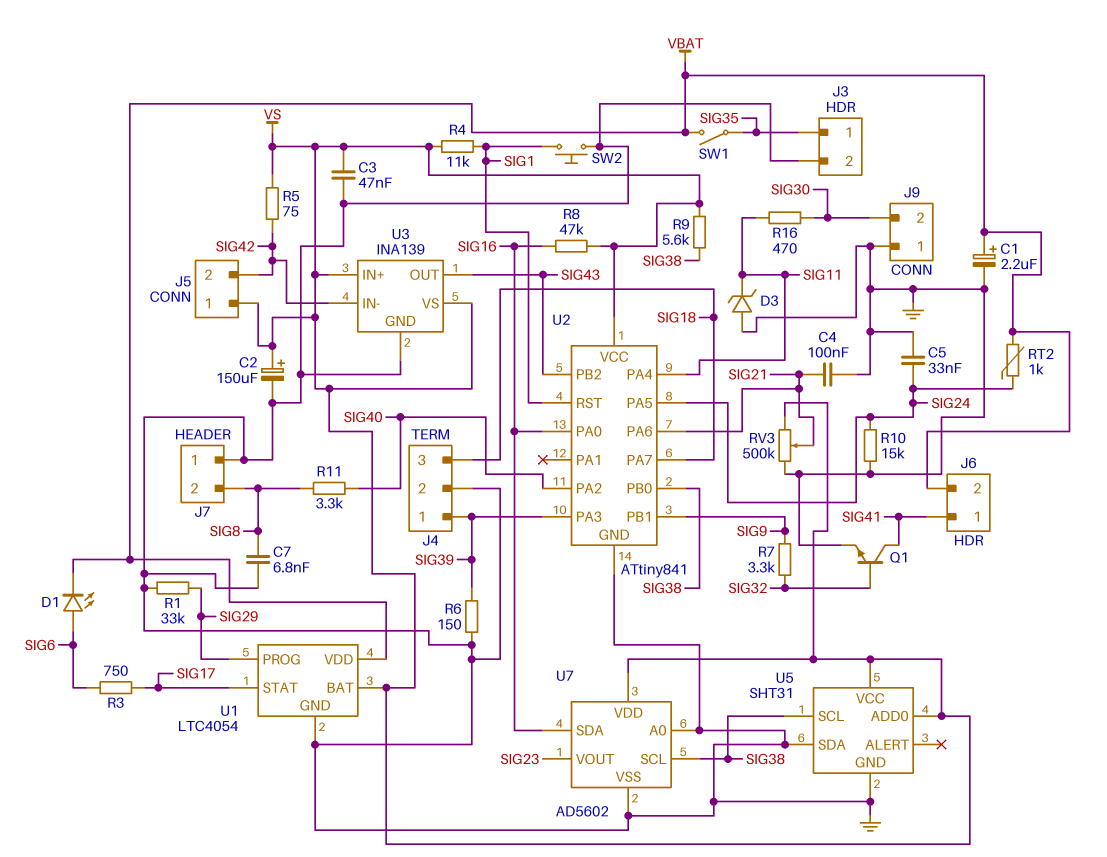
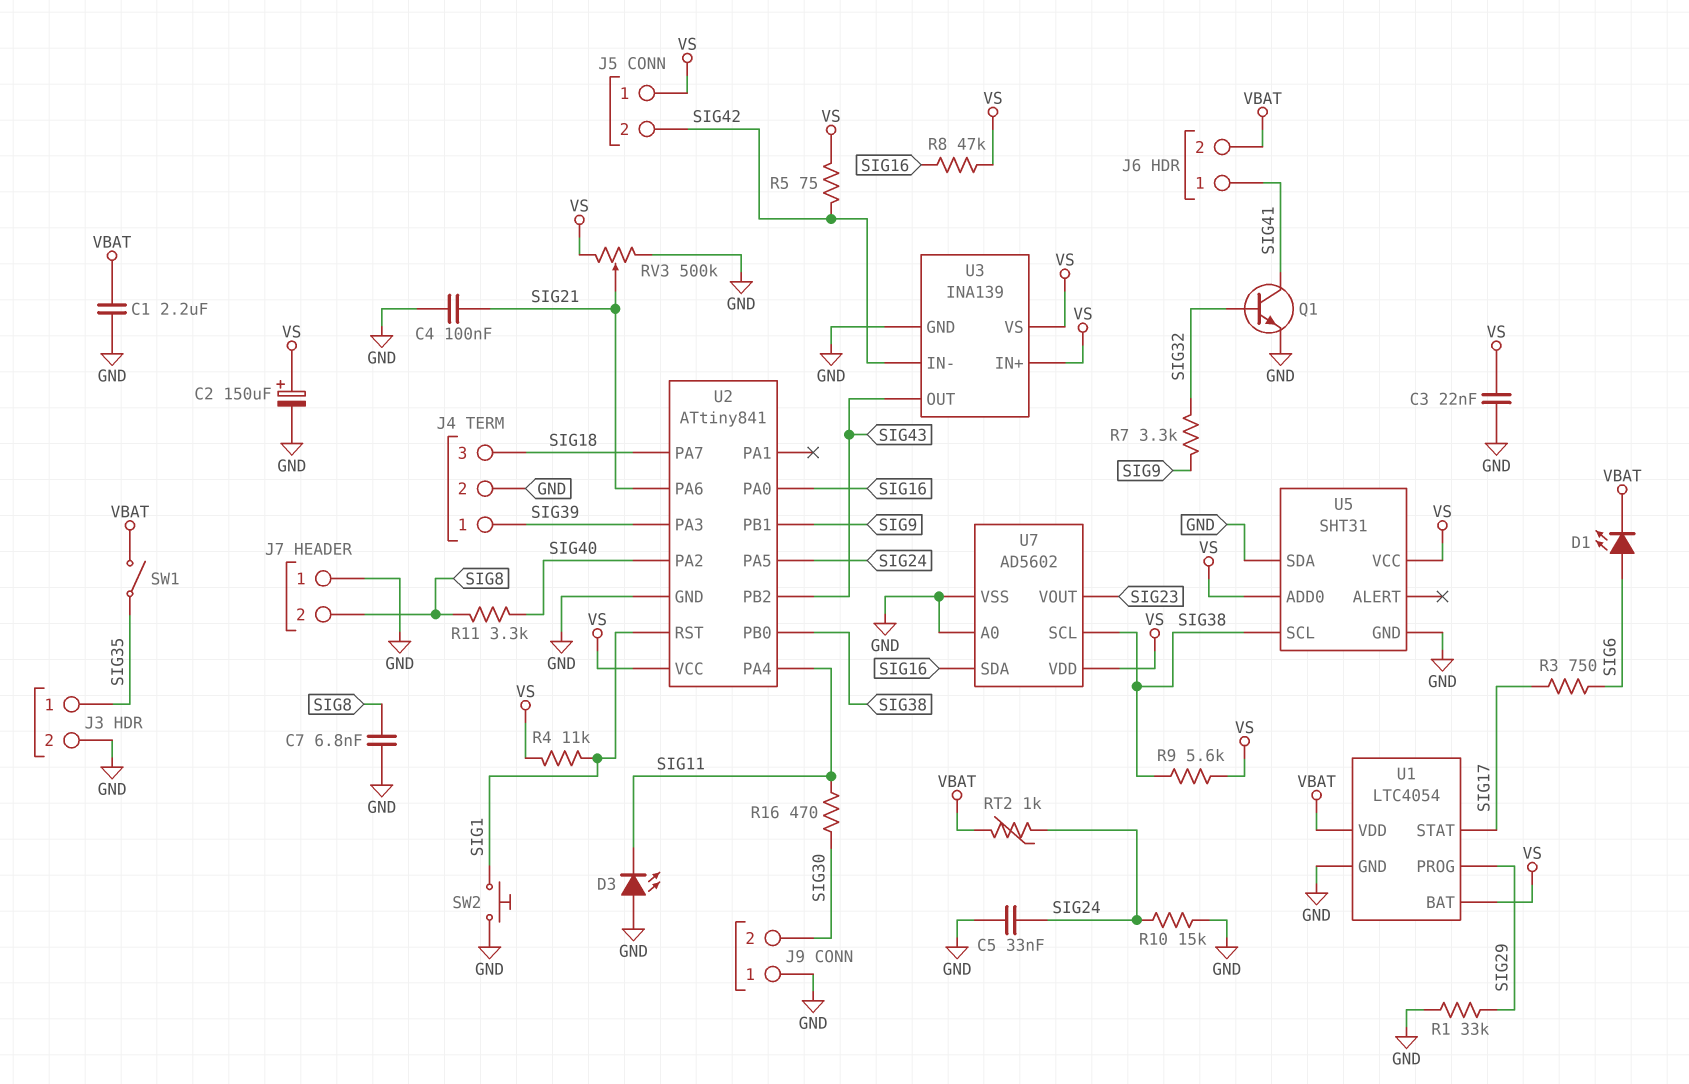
C1: 2.2uF (plus VBAT, minus GND) -> 2.2uF (GND, VBAT)
C3: 47nF (GND, VS) -> 22nF (GND, VS)
D3: zener (A GND, K SIG11) -> LED (A GND, K SIG11)
R6: 150 (GND, SIG39) -> none

